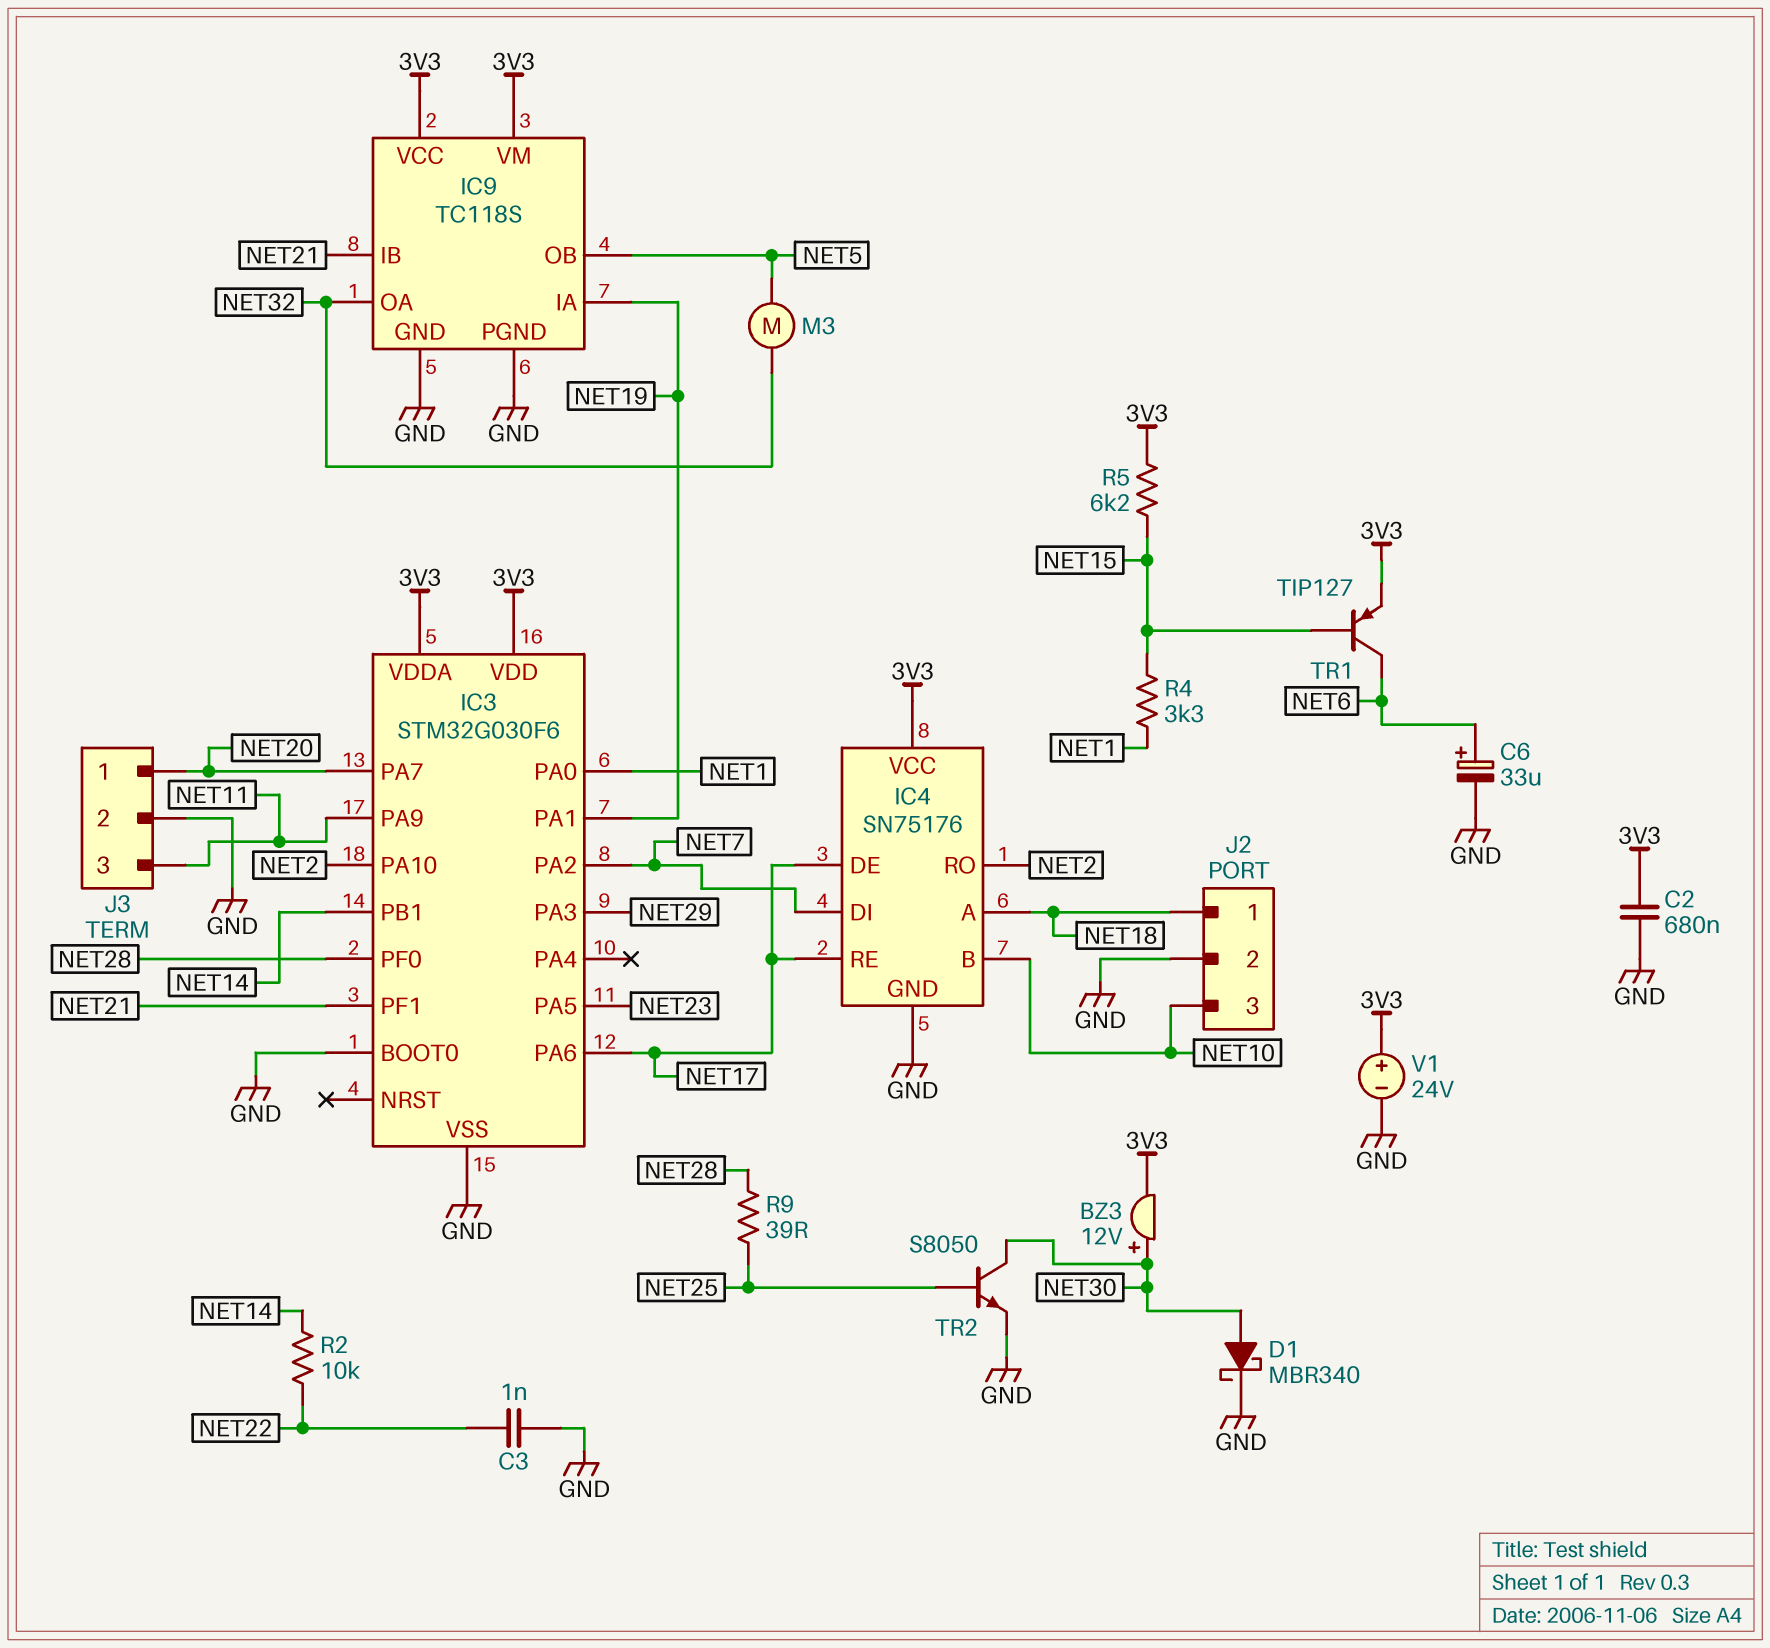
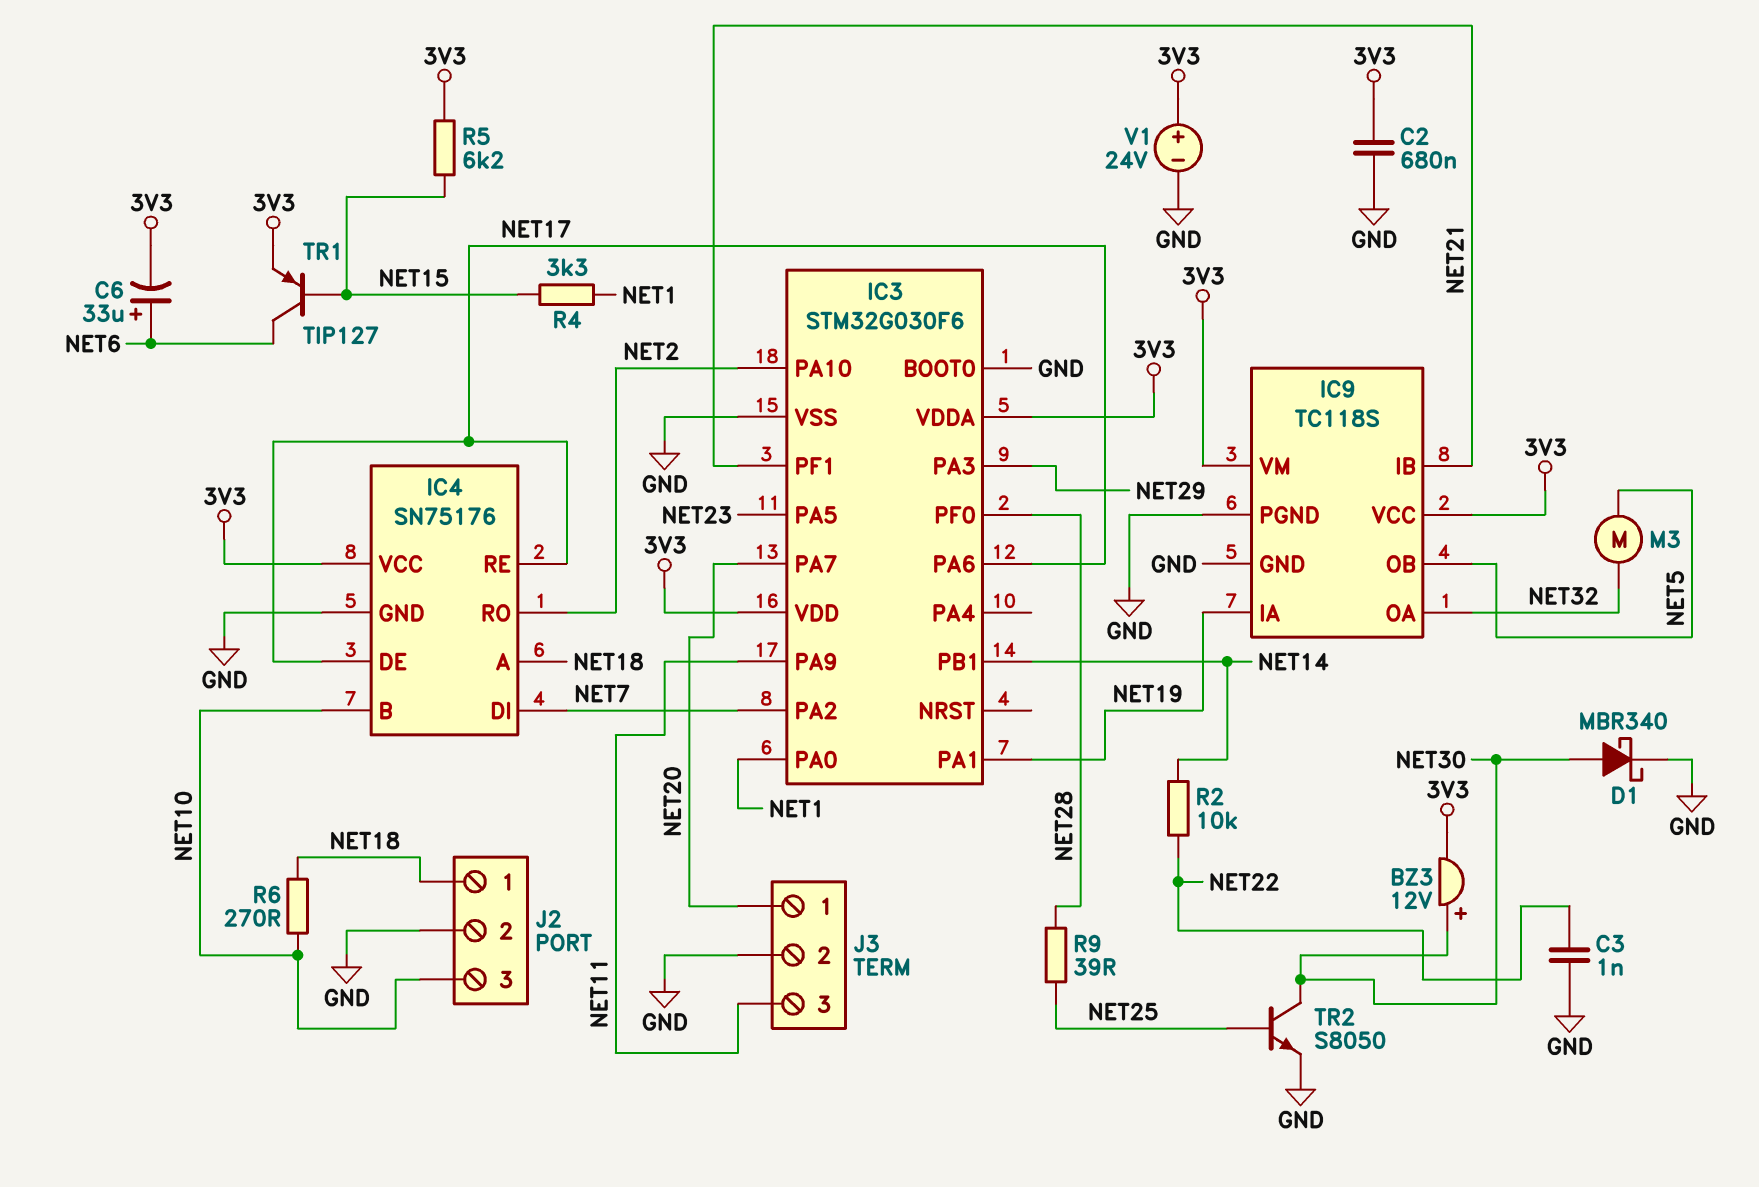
C6: 33uF (plus NET6, minus GND) -> 33uF (plus NET6, minus 3V3)
R6: none -> 270 (NET10, NET18)

